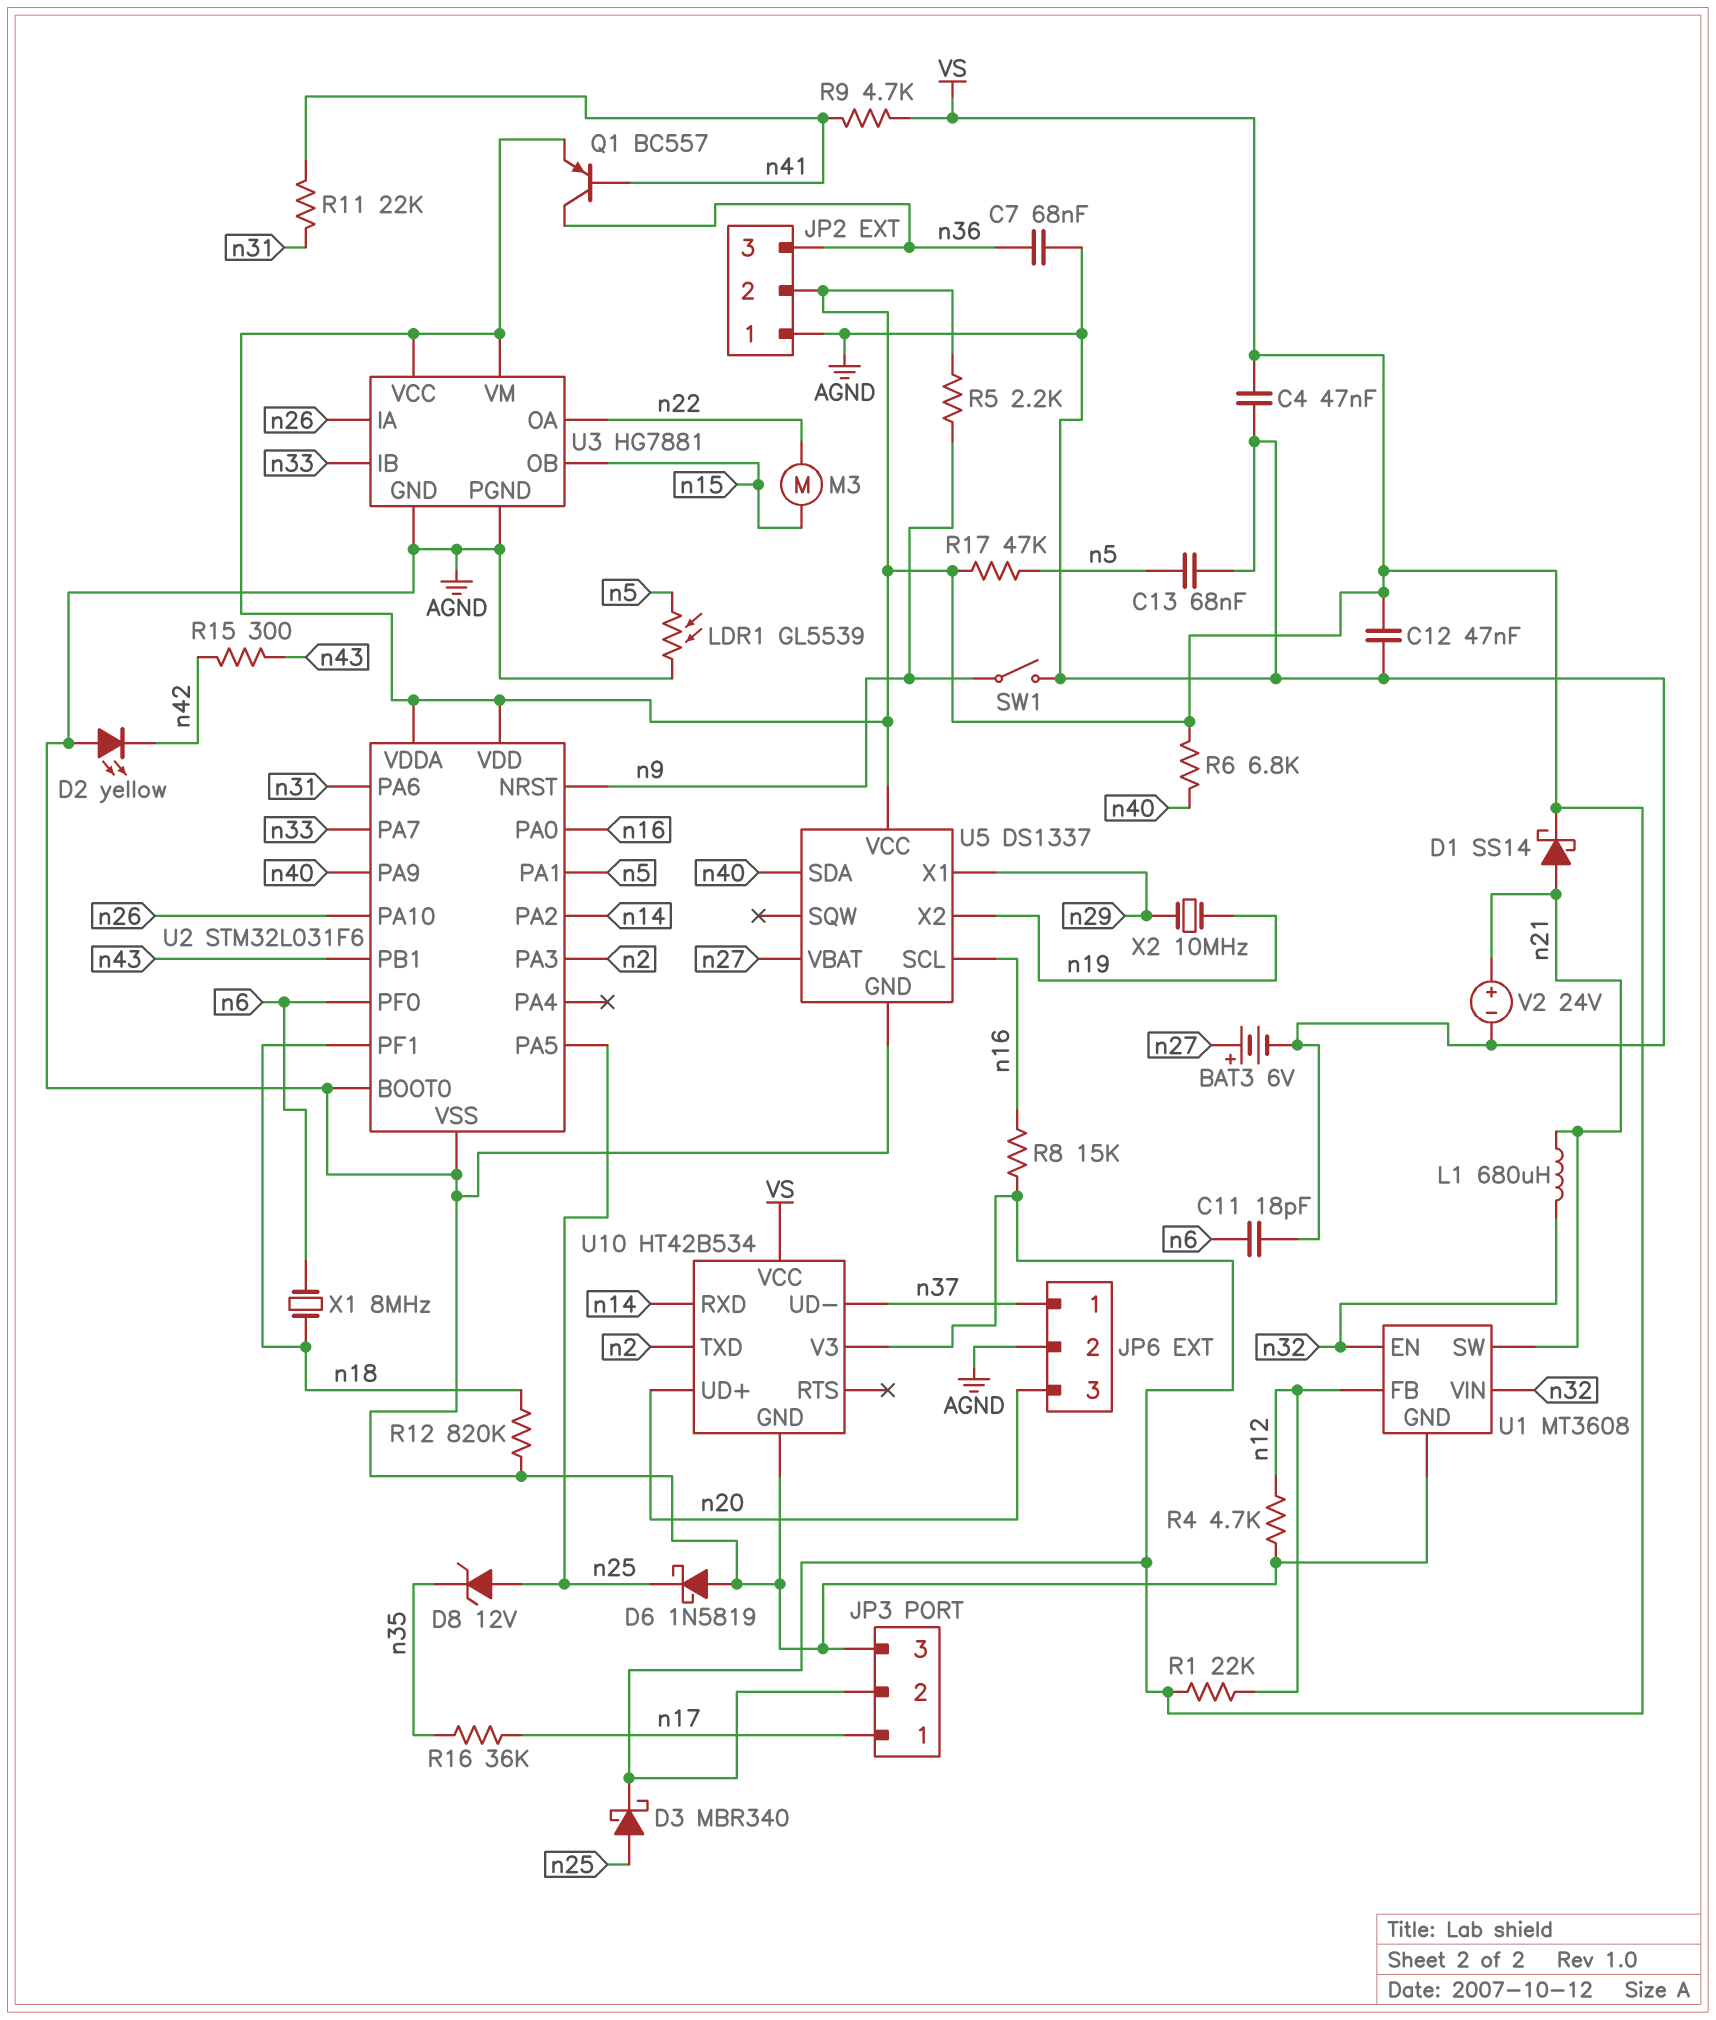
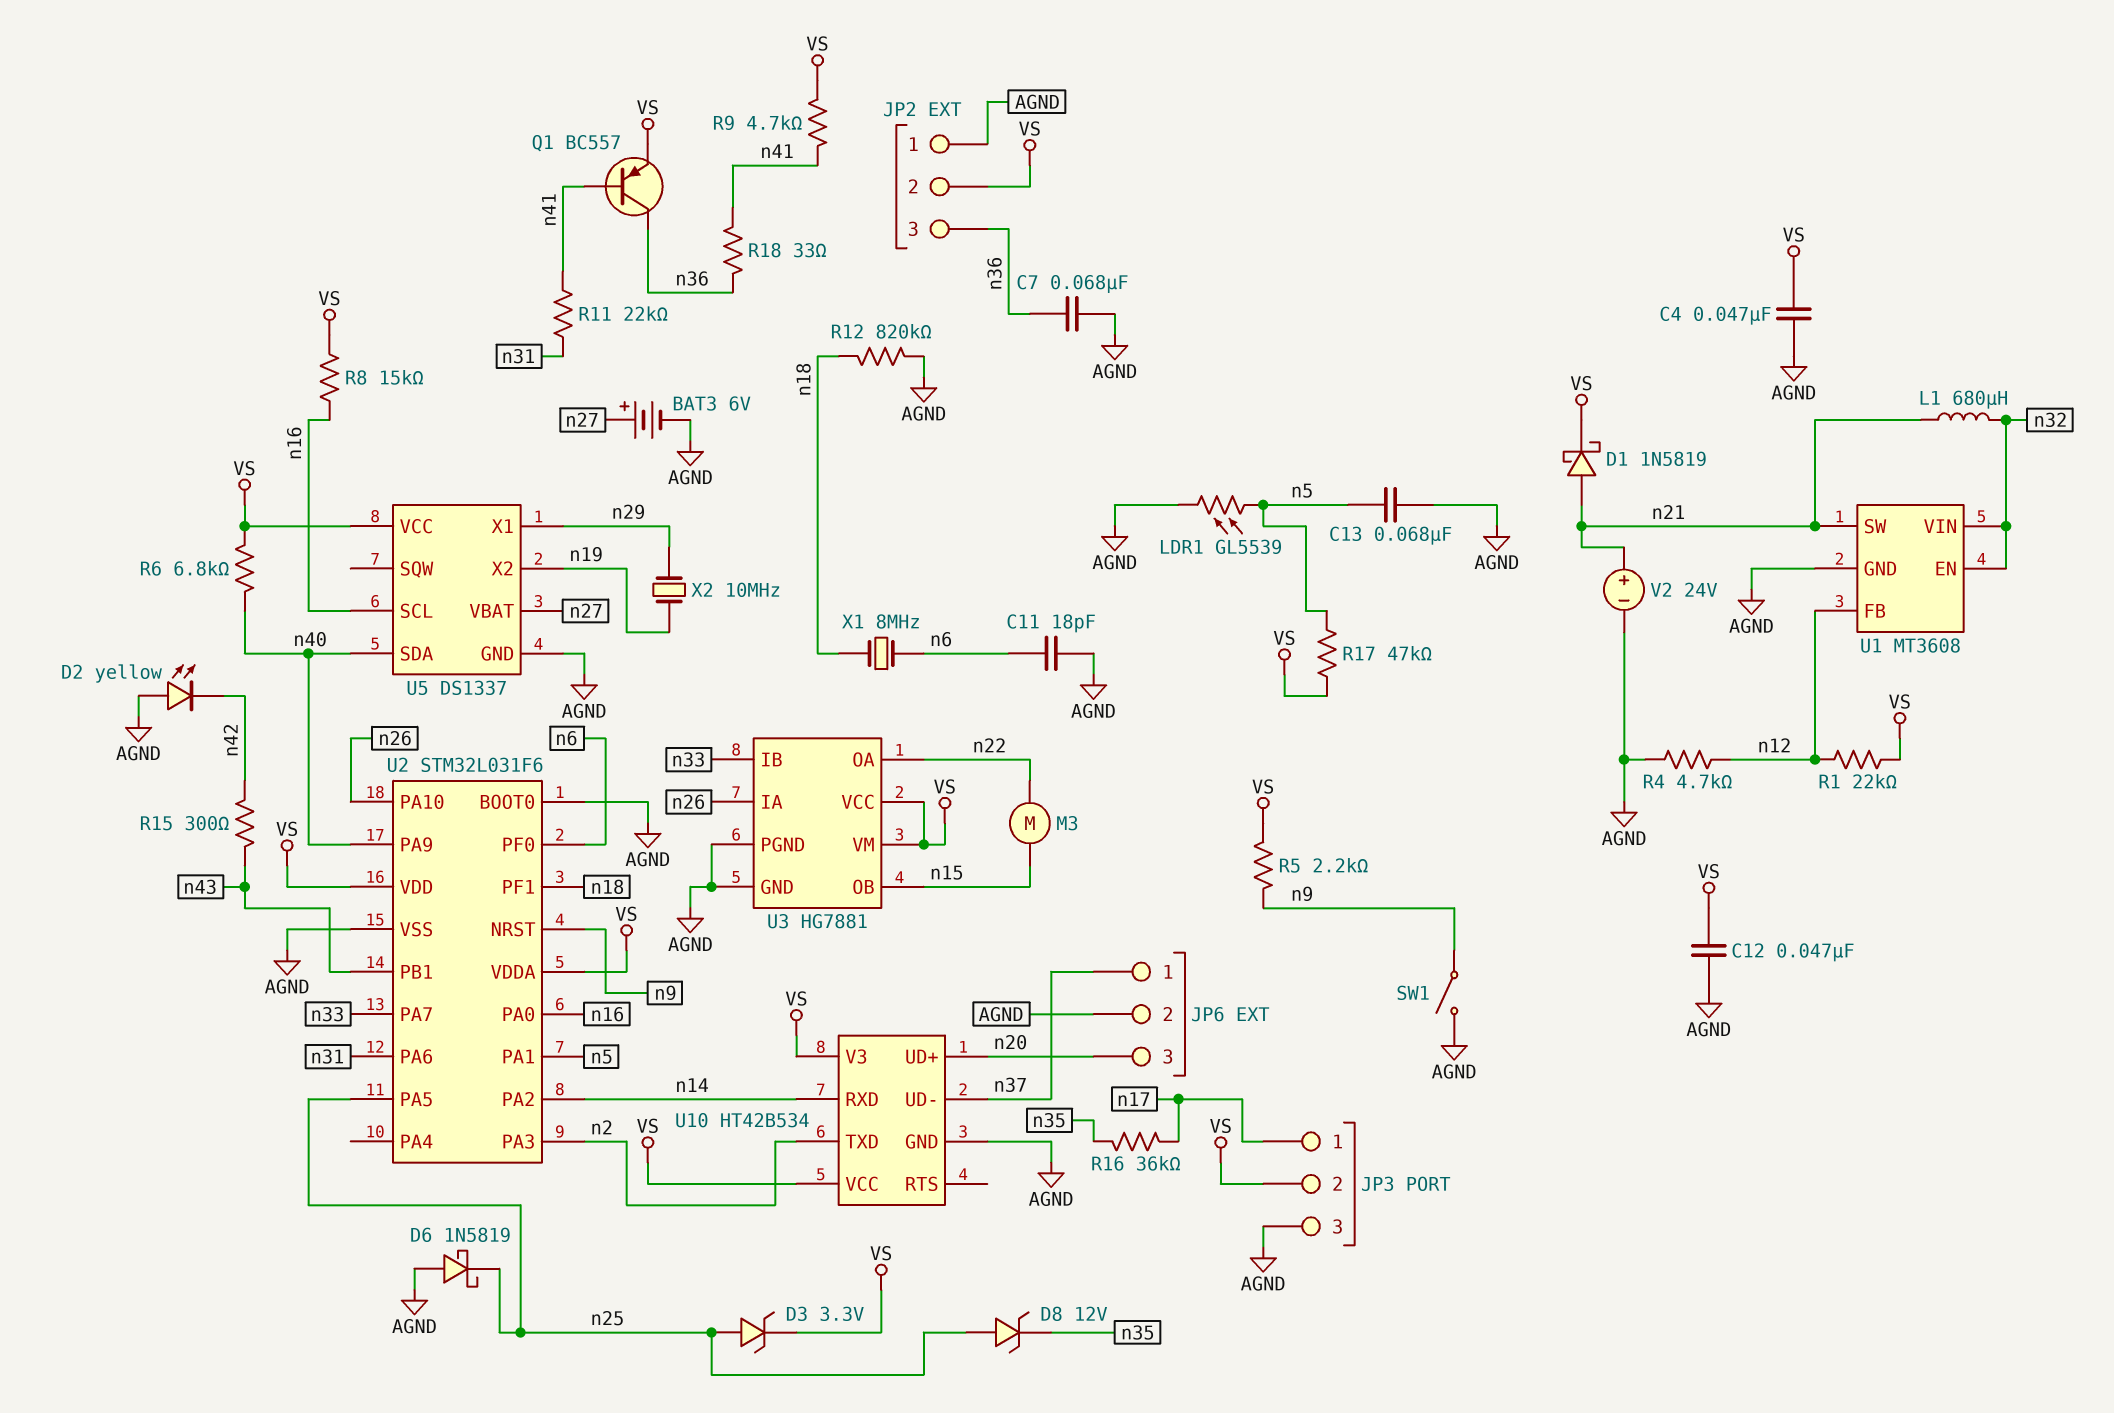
D1: schottky SS14 (A n21, K VS) -> schottky 1N5819 (A n21, K VS)
D3: schottky MBR340 (A n25, K VS) -> zener 3.3V (A n25, K VS)
R18: none -> 33 (n36, n41)

